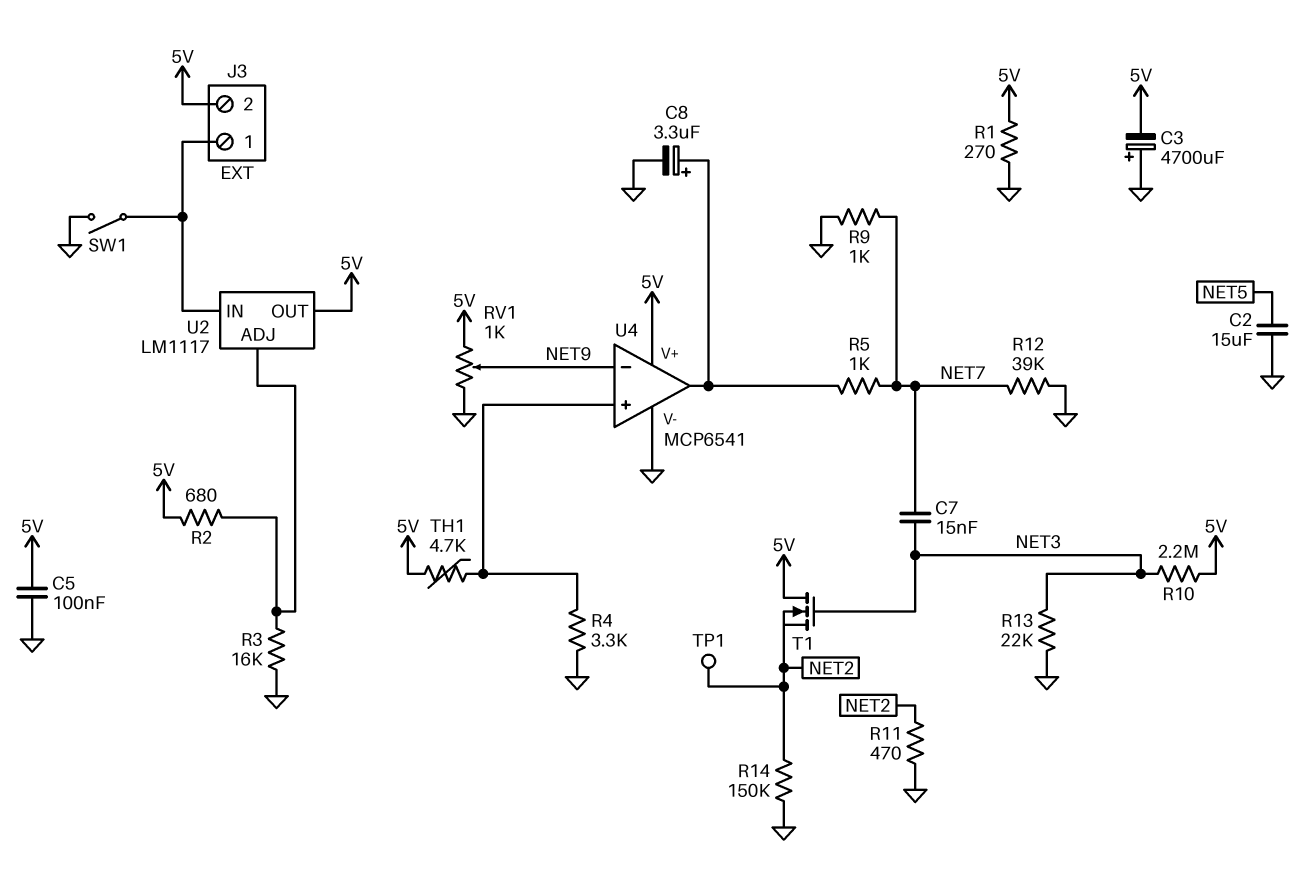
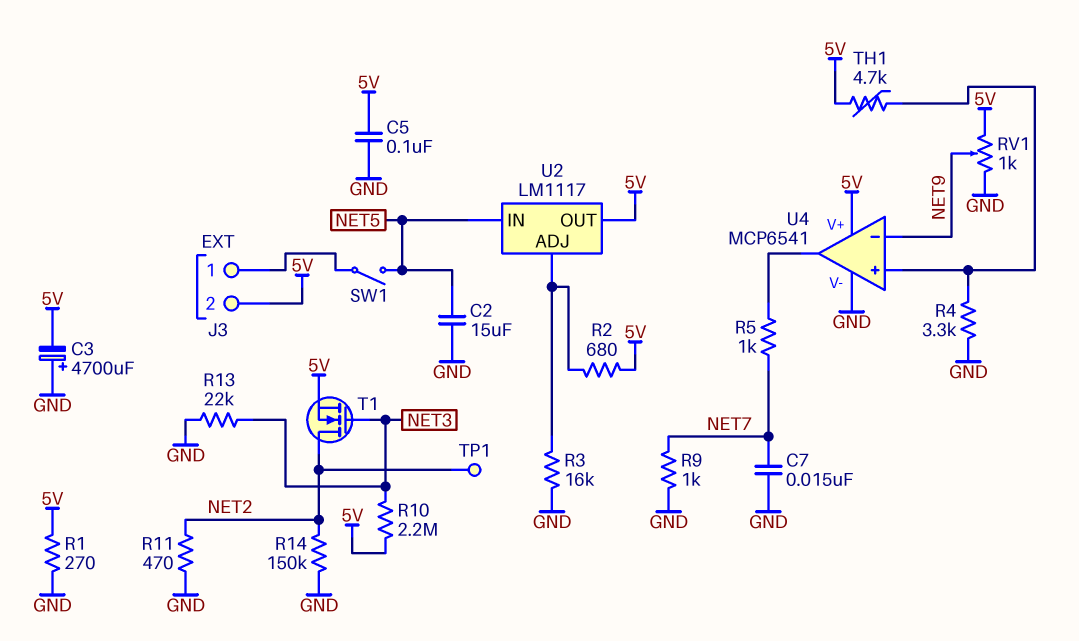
C7: 15nF (NET3, NET7) -> 15nF (GND, NET7)
C8: 3.3uF (plus U4/out, minus GND) -> none
R12: 39k (GND, NET7) -> none
SW1: switch (GND, J3/1) -> switch (J3/1, NET5)
T1: NMOS (G NET3, D 5V, S NET2) -> NMOS (G NET3, D NET2, S 5V)
U2 pin IN: J3/1 -> NET5

